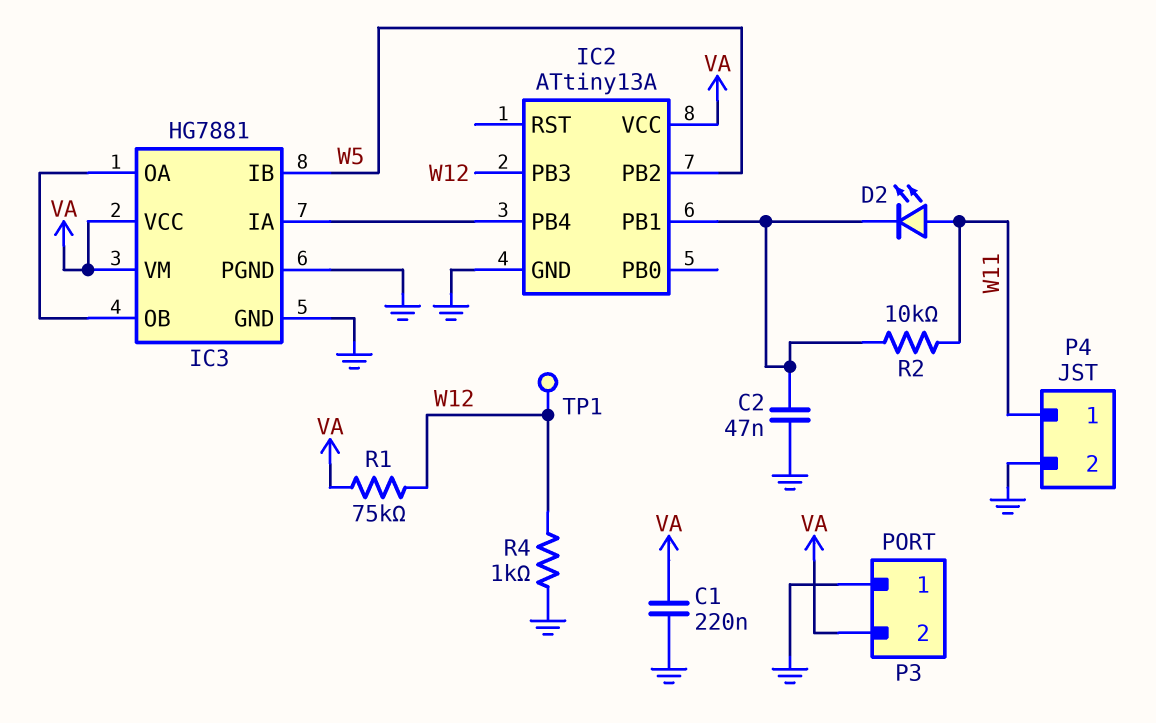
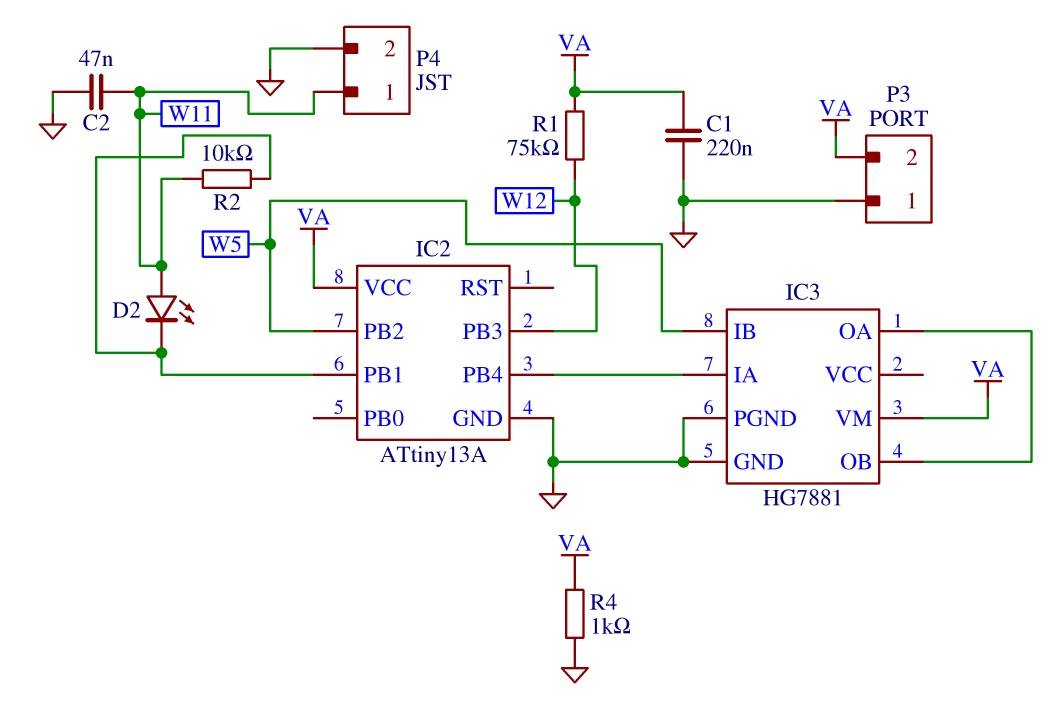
C2: 47nF (GND, IC2/PB1) -> 47nF (GND, W11)
IC3 pin VCC: VA -> none
R4: 1k (GND, W12) -> 1k (GND, VA)
TP1: test point (W12) -> none

